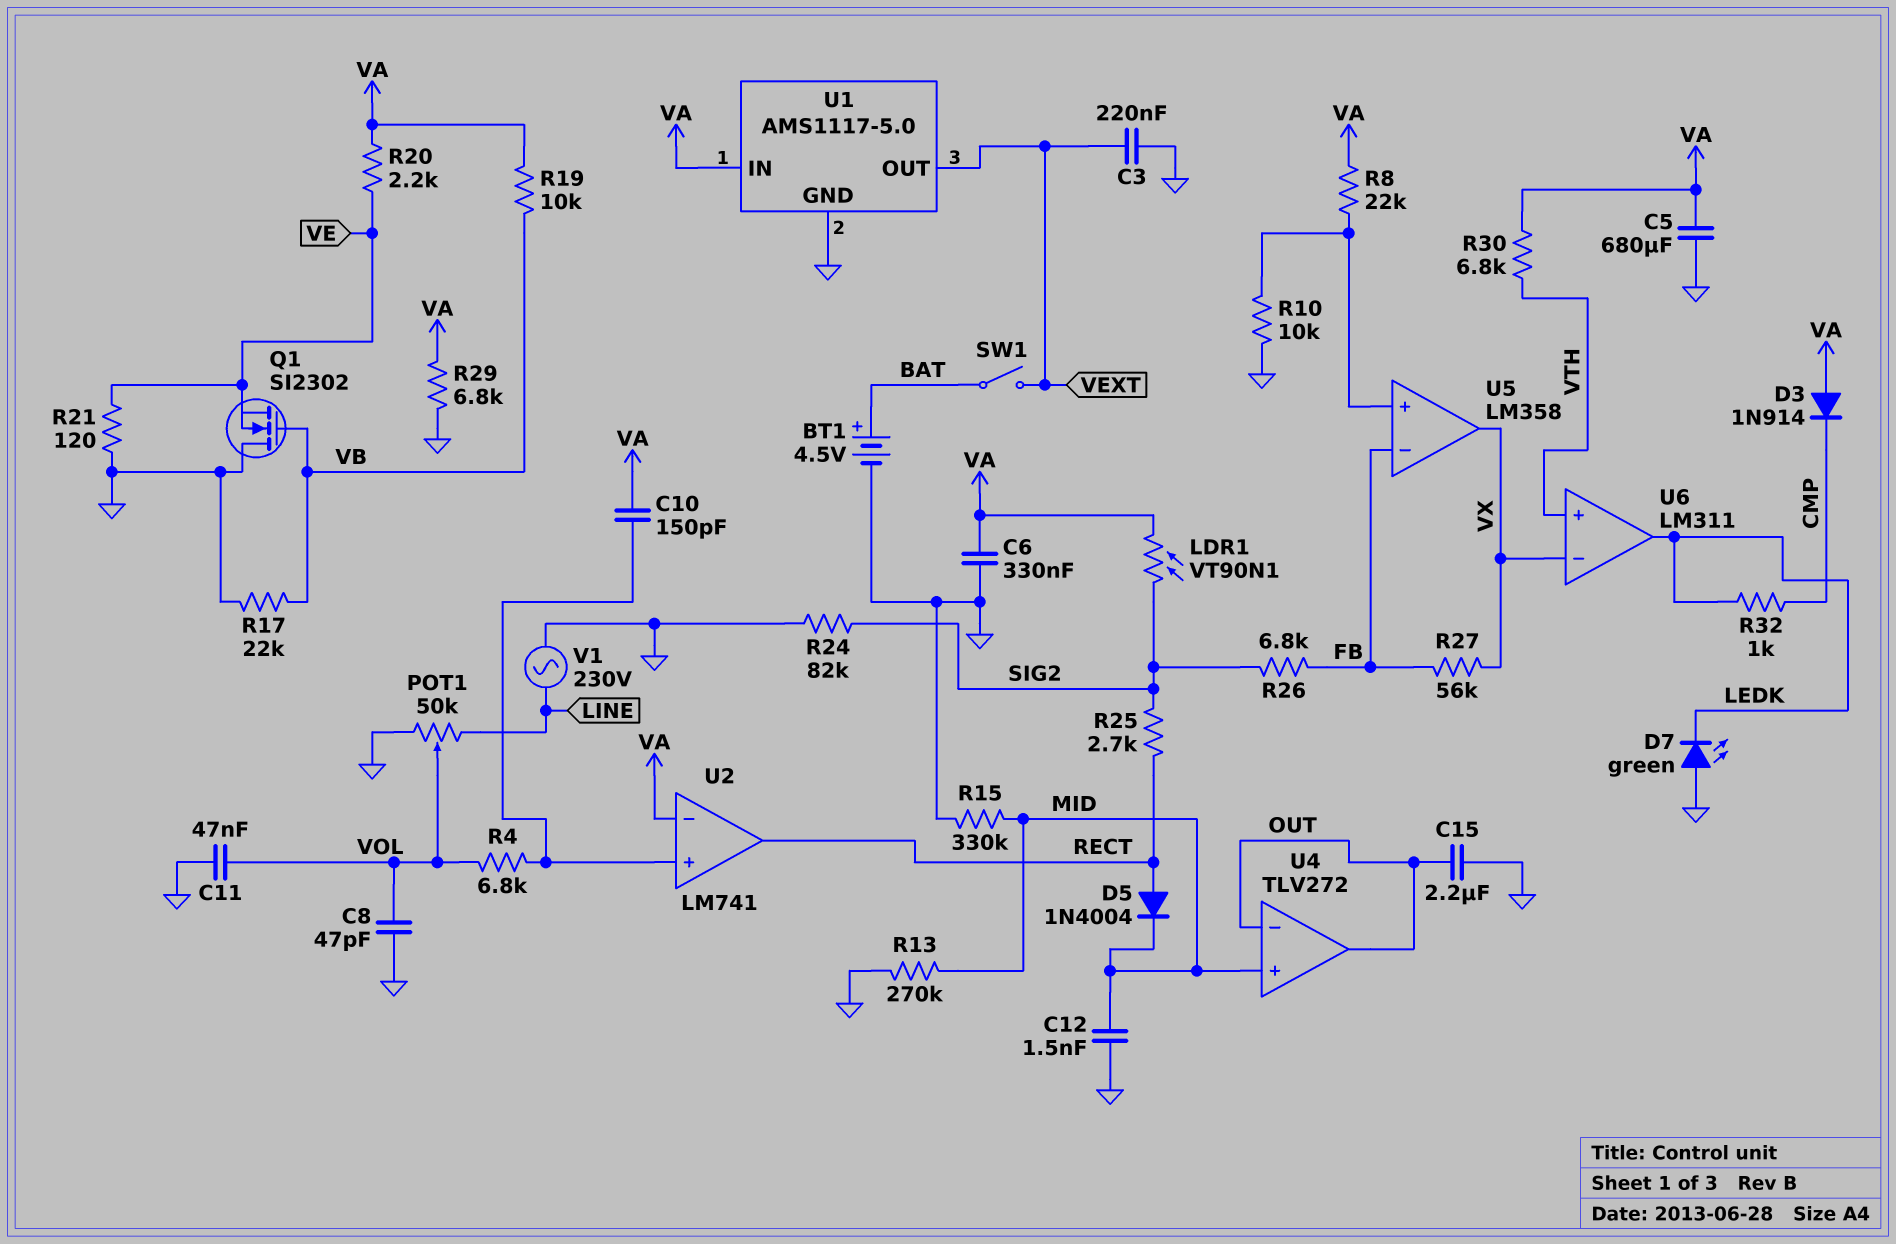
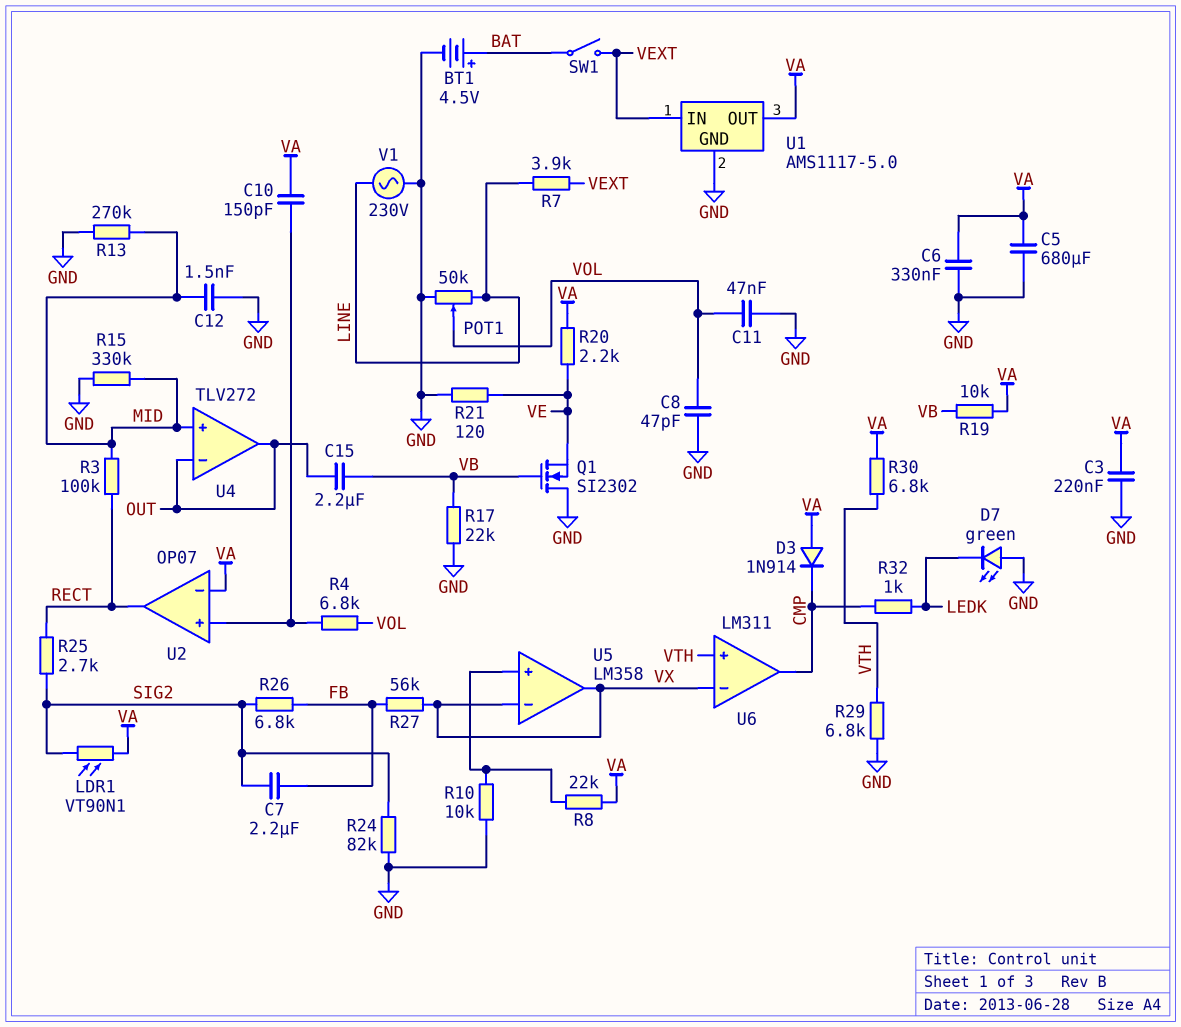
C3: 220nF (GND, VEXT) -> 220nF (GND, VA)
C7: none -> 2.2uF (FB, SIG2)
C15: 2.2uF (GND, OUT) -> 2.2uF (OUT, VB)
D5: diode 1N4004 (A RECT, K MID) -> none
R3: none -> 100k (MID, RECT)
R7: none -> 3.9k (LINE, VEXT)
R29: 6.8k (GND, VA) -> 6.8k (GND, VTH)
U1 pin IN: VA -> VEXT
U1 pin OUT: VEXT -> VA
U2: LM741 -> OP07
U5 pin in-: FB -> VX
U6 pin out: LEDK -> CMP

